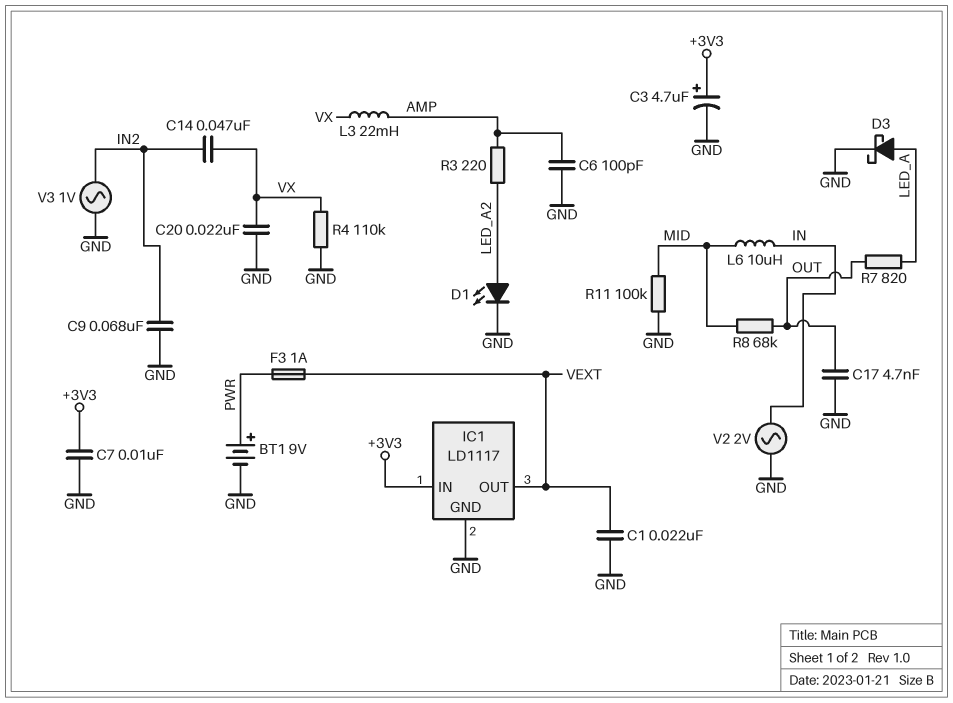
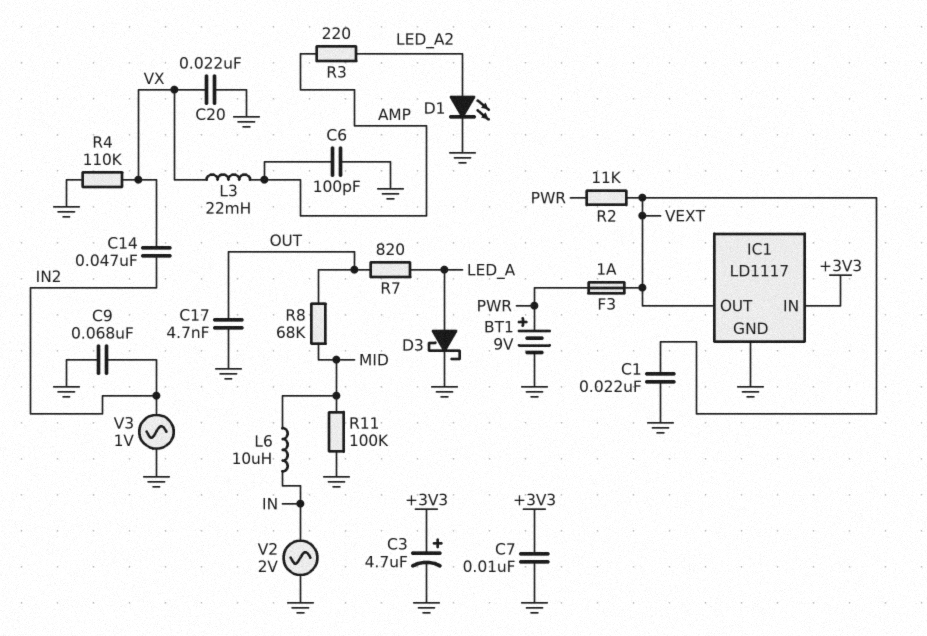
R2: none -> 11k (PWR, VEXT)

